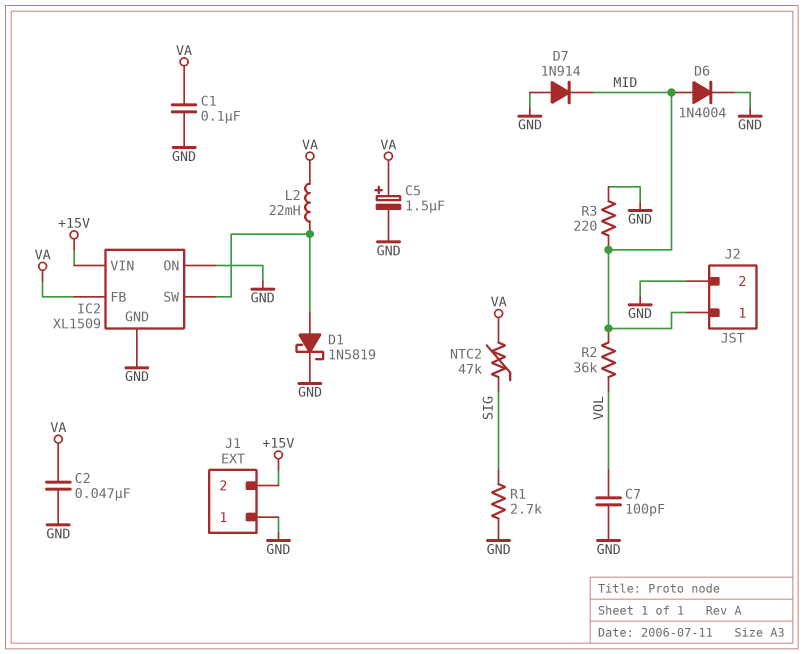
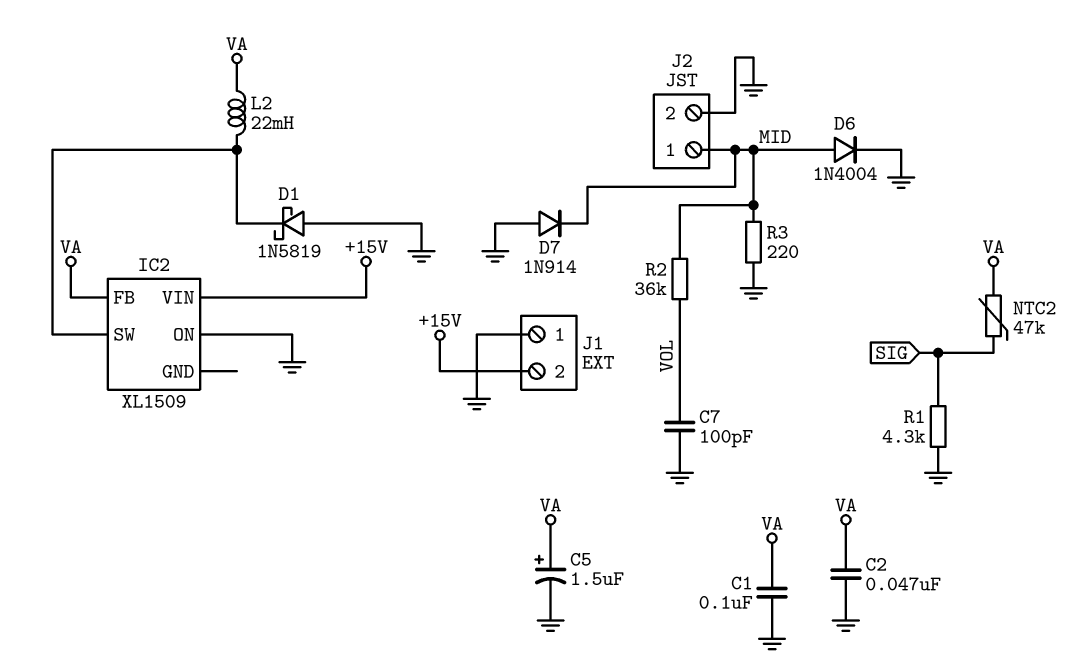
D1: schottky 1N5819 (A IC2/SW, K GND) -> schottky 1N5819 (A GND, K IC2/SW)
IC2 pin GND: GND -> none
R1: 2.7k (GND, SIG) -> 4.3k (GND, SIG)

